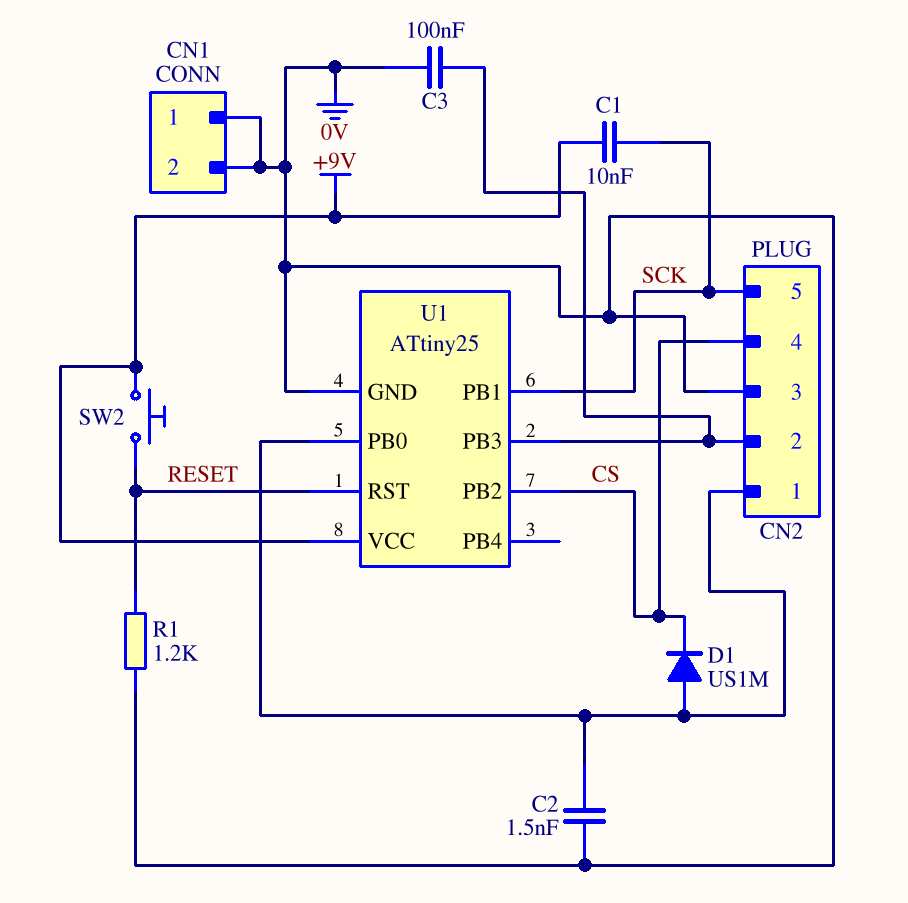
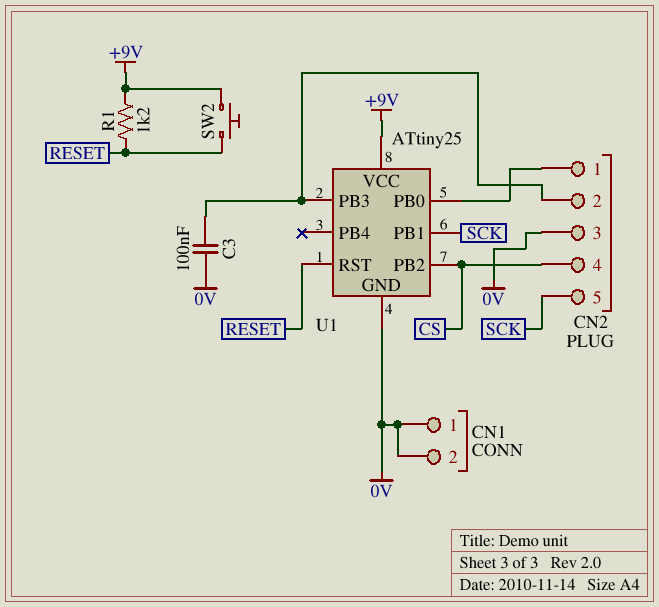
C1: 10nF (+9V, SCK) -> none
C2: 1.5nF (0V, CN2/1) -> none
D1: diode US1M (A CN2/1, K CS) -> none
R1: 1.2k (0V, RESET) -> 1.2k (+9V, RESET)

